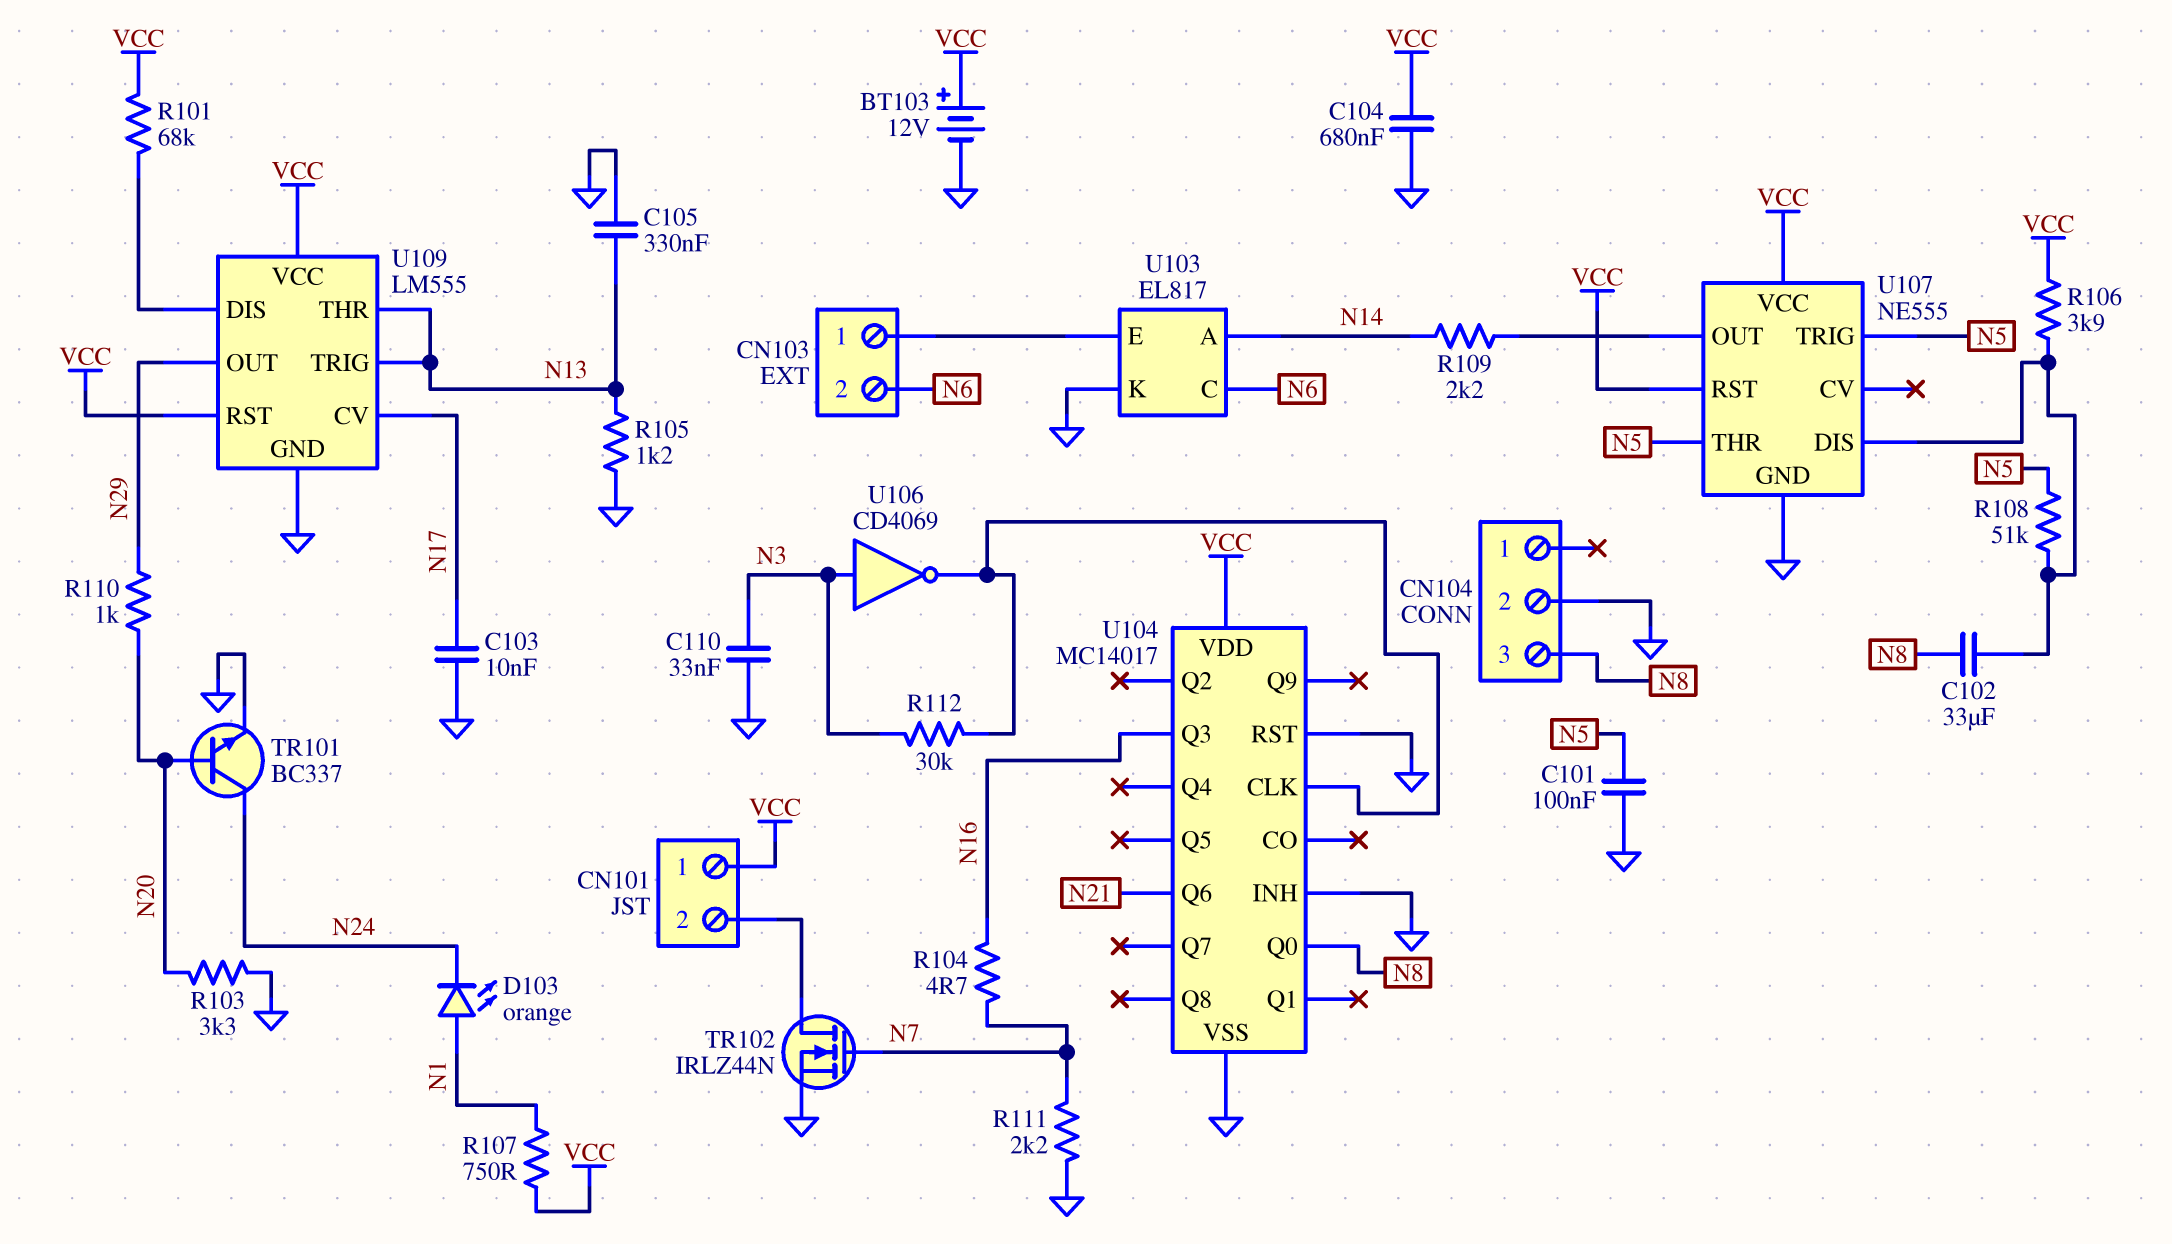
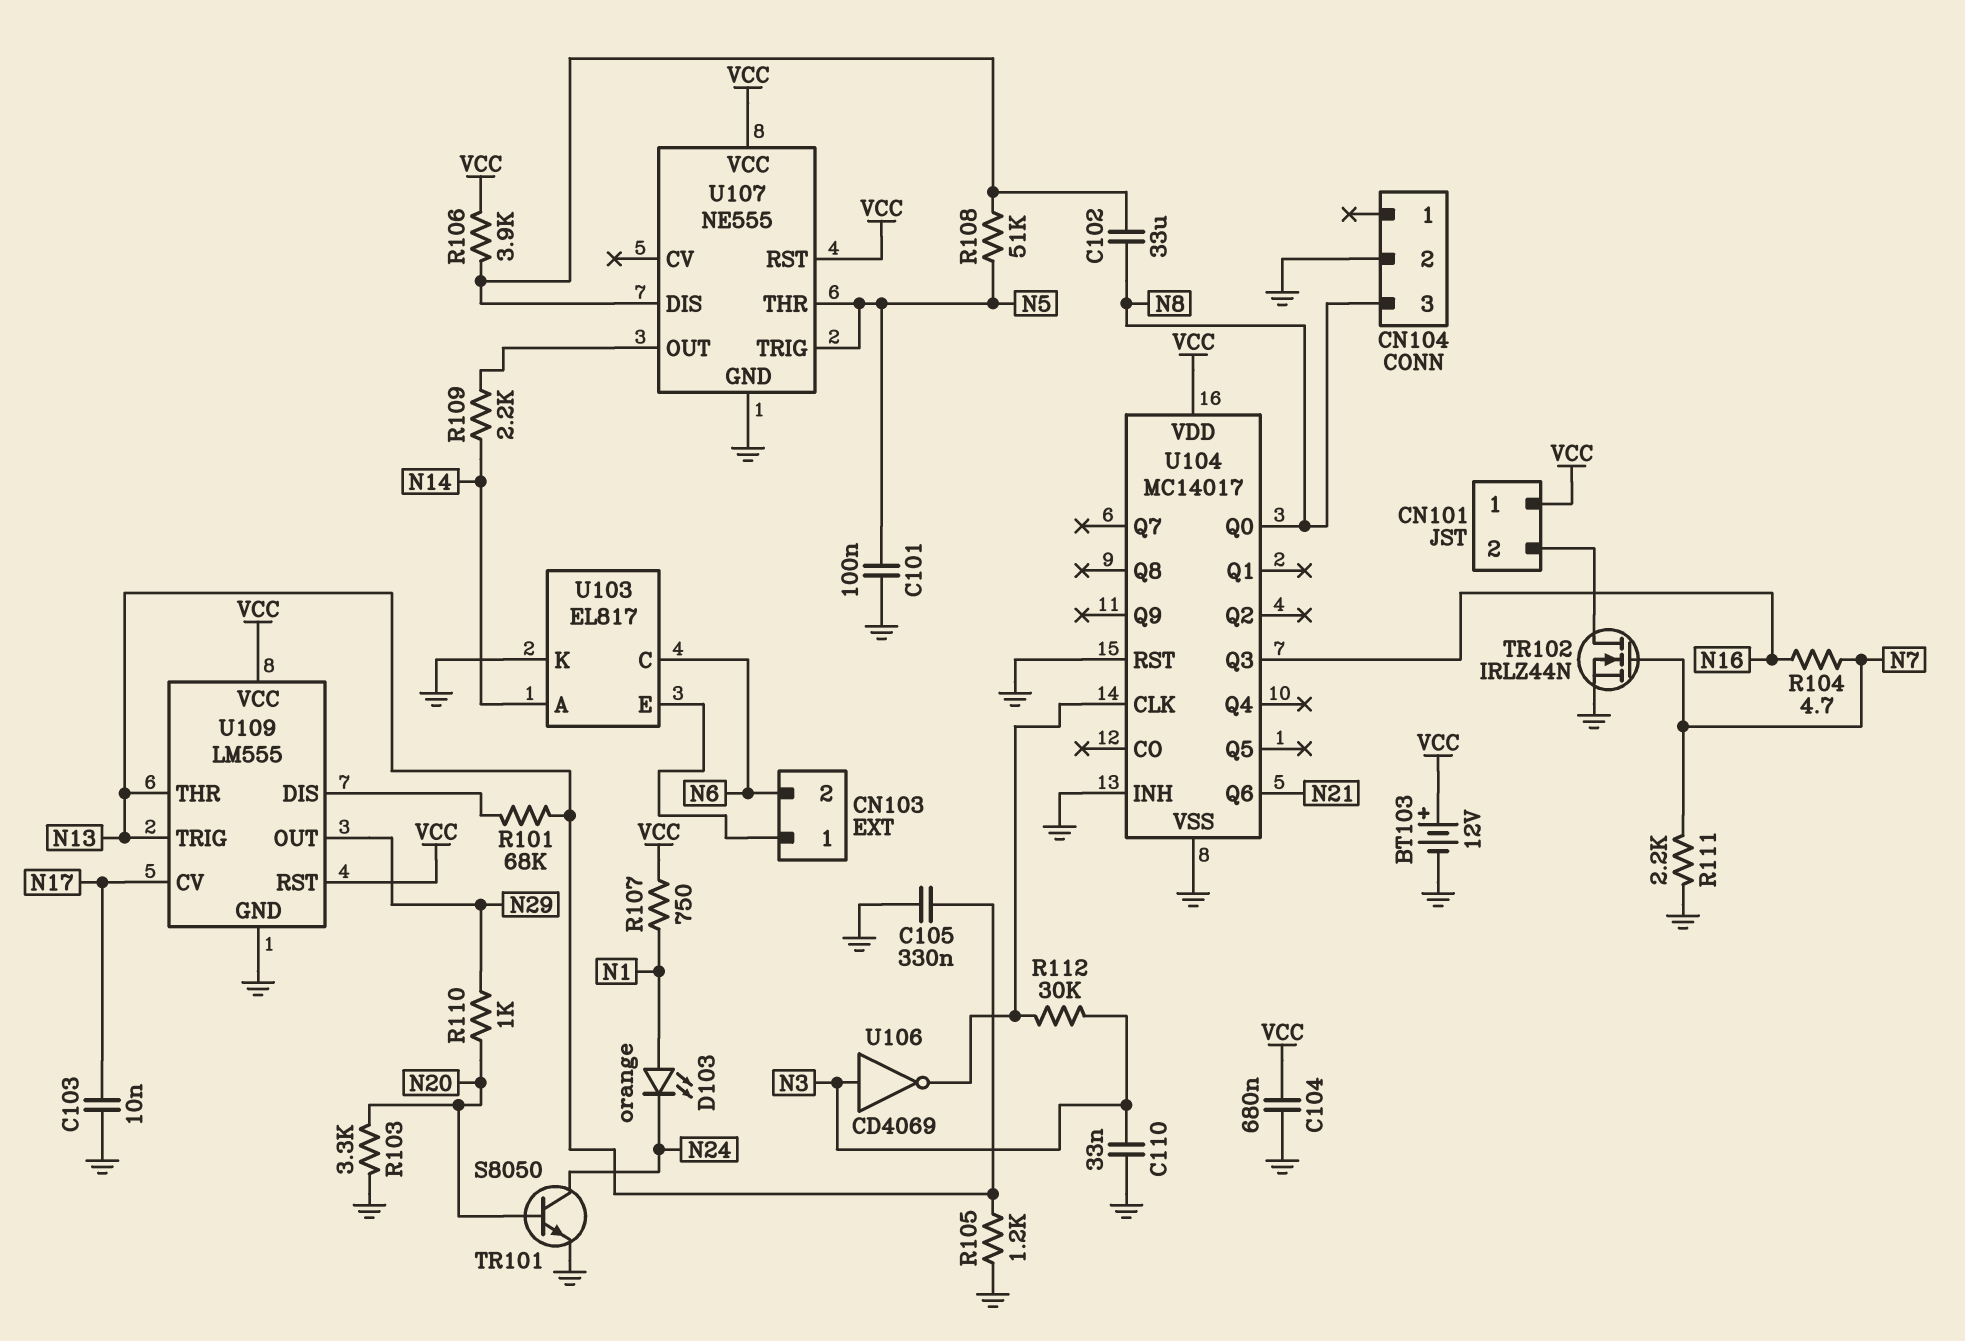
R101: 68k (U109/DIS, VCC) -> 68k (N13, U109/DIS)
TR101: NPN BC337 (B N20, C N24, E GND) -> NPN S8050 (B N20, C N24, E GND)

